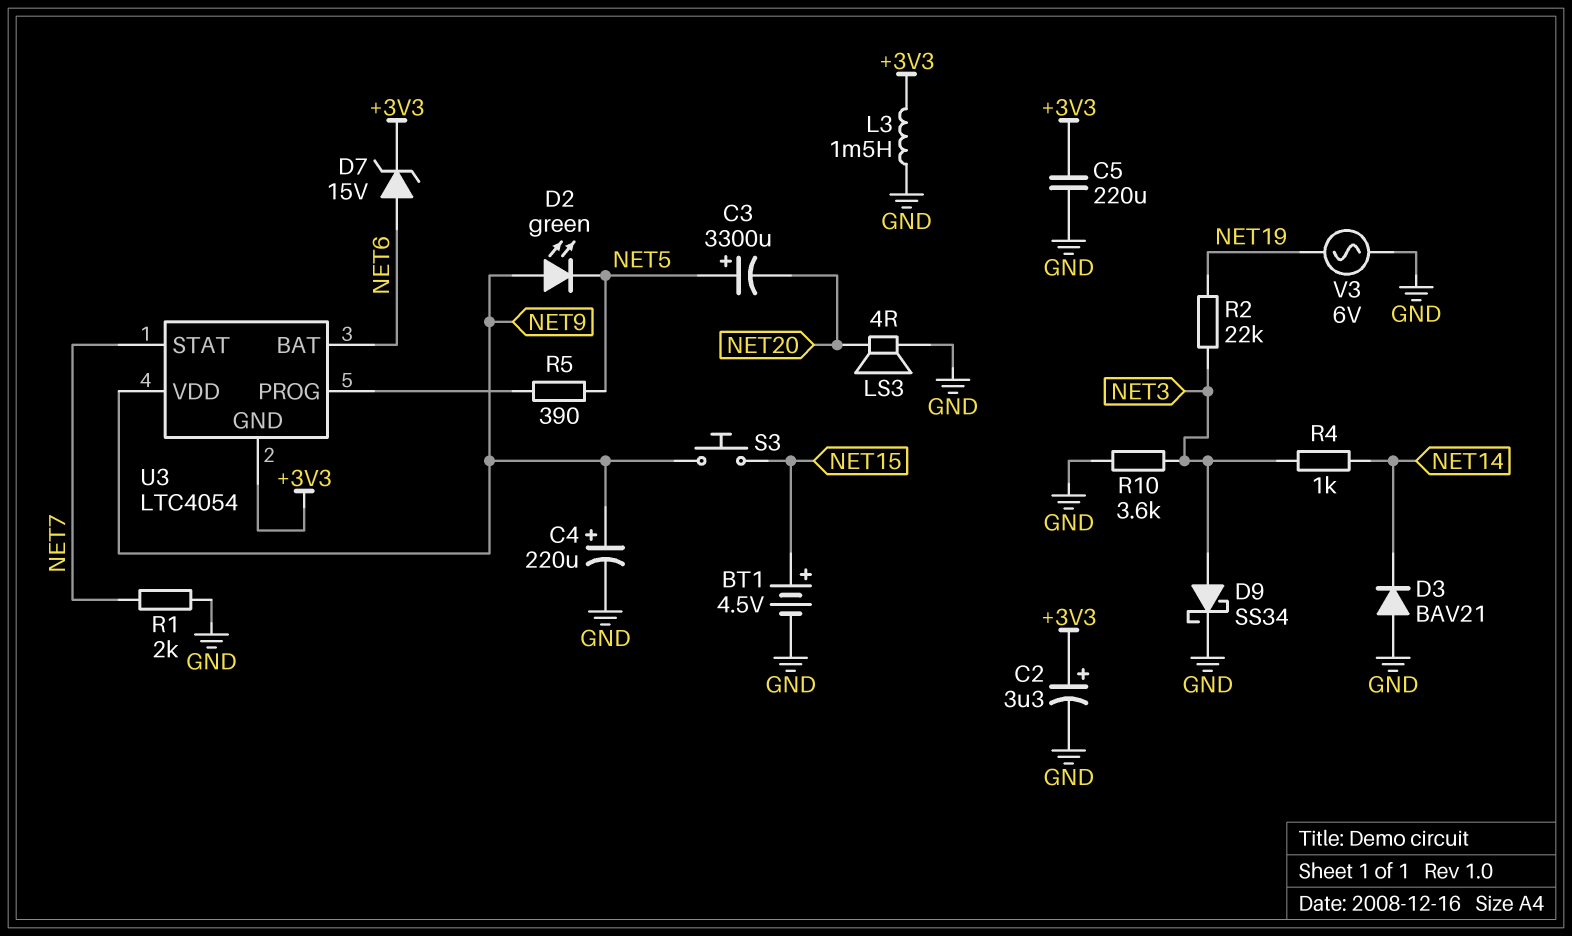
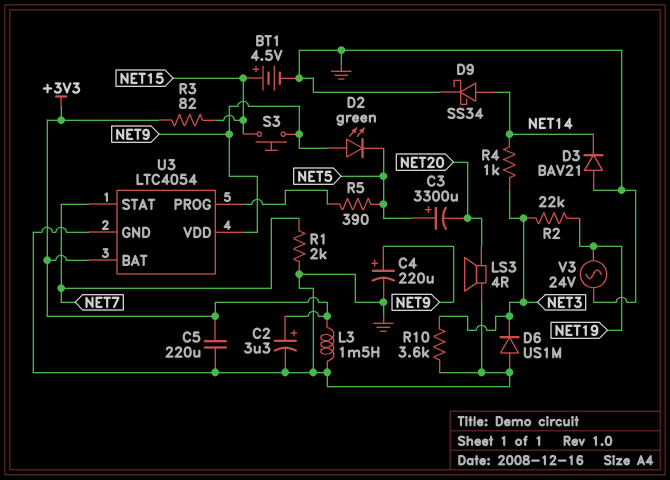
D6: none -> diode US1M (A GND, K NET3)
D7: zener 15V (A NET6, K +3V3) -> none
D9: schottky SS34 (A NET3, K GND) -> schottky SS34 (A NET14, K GND)
R3: none -> 82 (+3V3, NET15)
U3 pin BAT: NET6 -> +3V3
U3 pin GND: +3V3 -> GND
V3: AC 6V (GND, NET19) -> AC 24V (GND, NET19)

